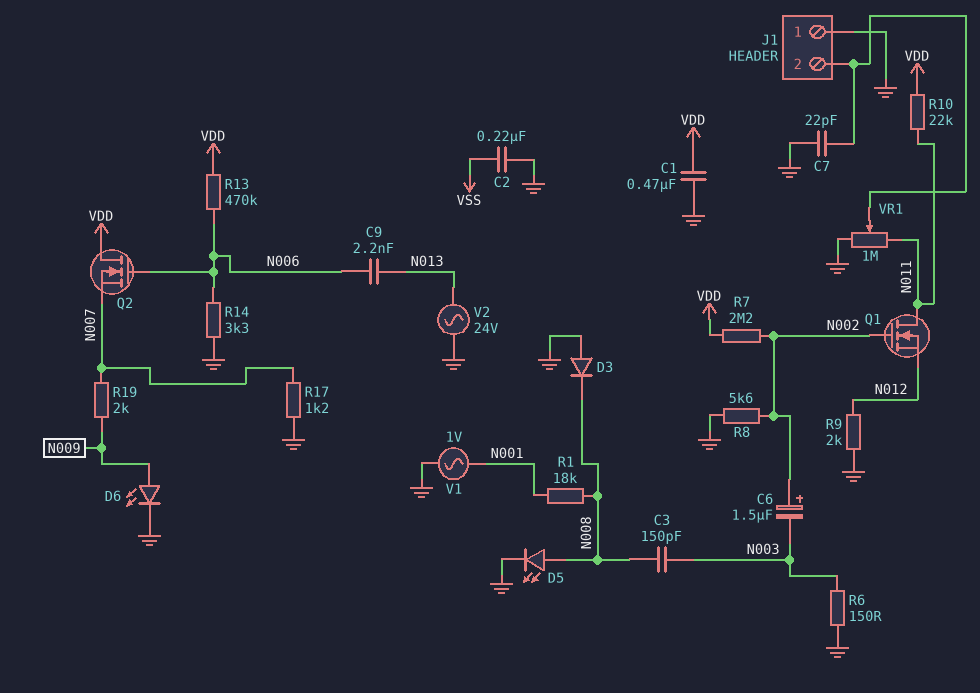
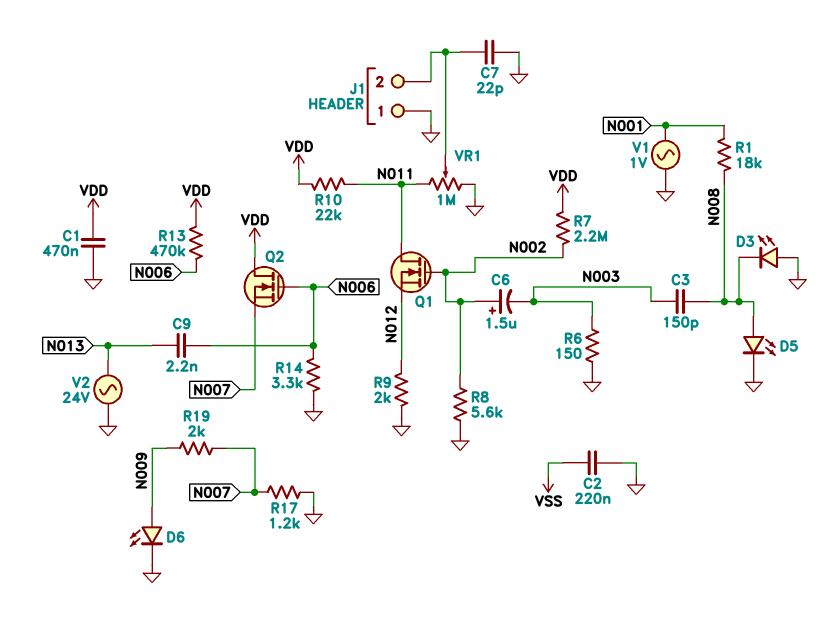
D3: diode (A GND, K N008) -> LED (A GND, K N008)

